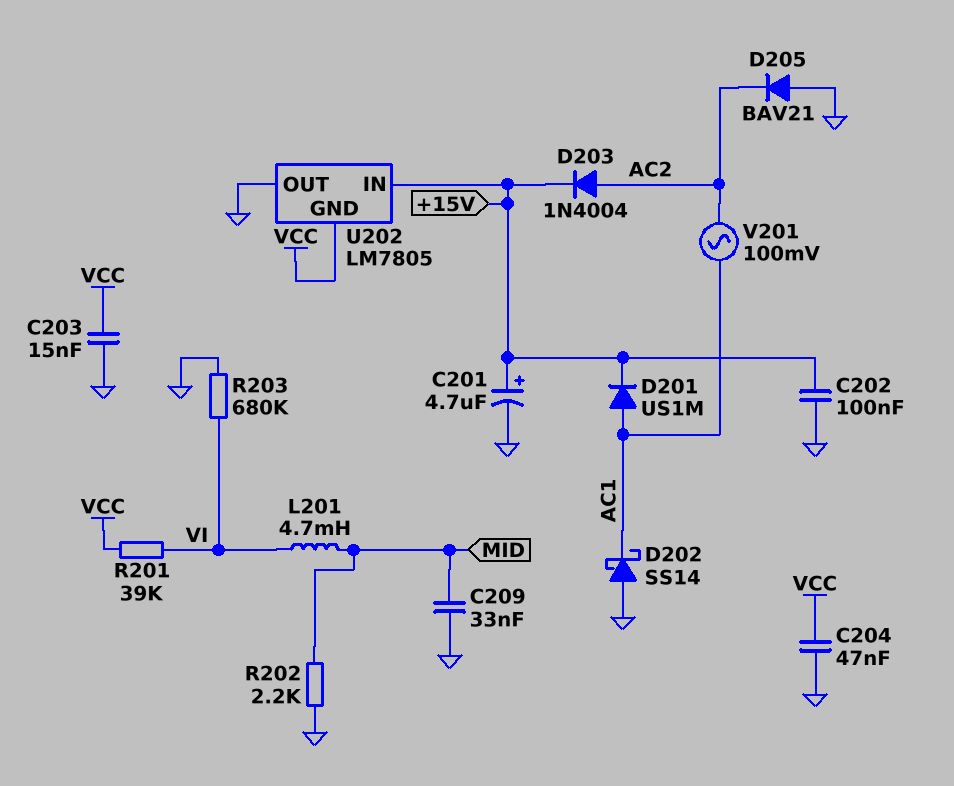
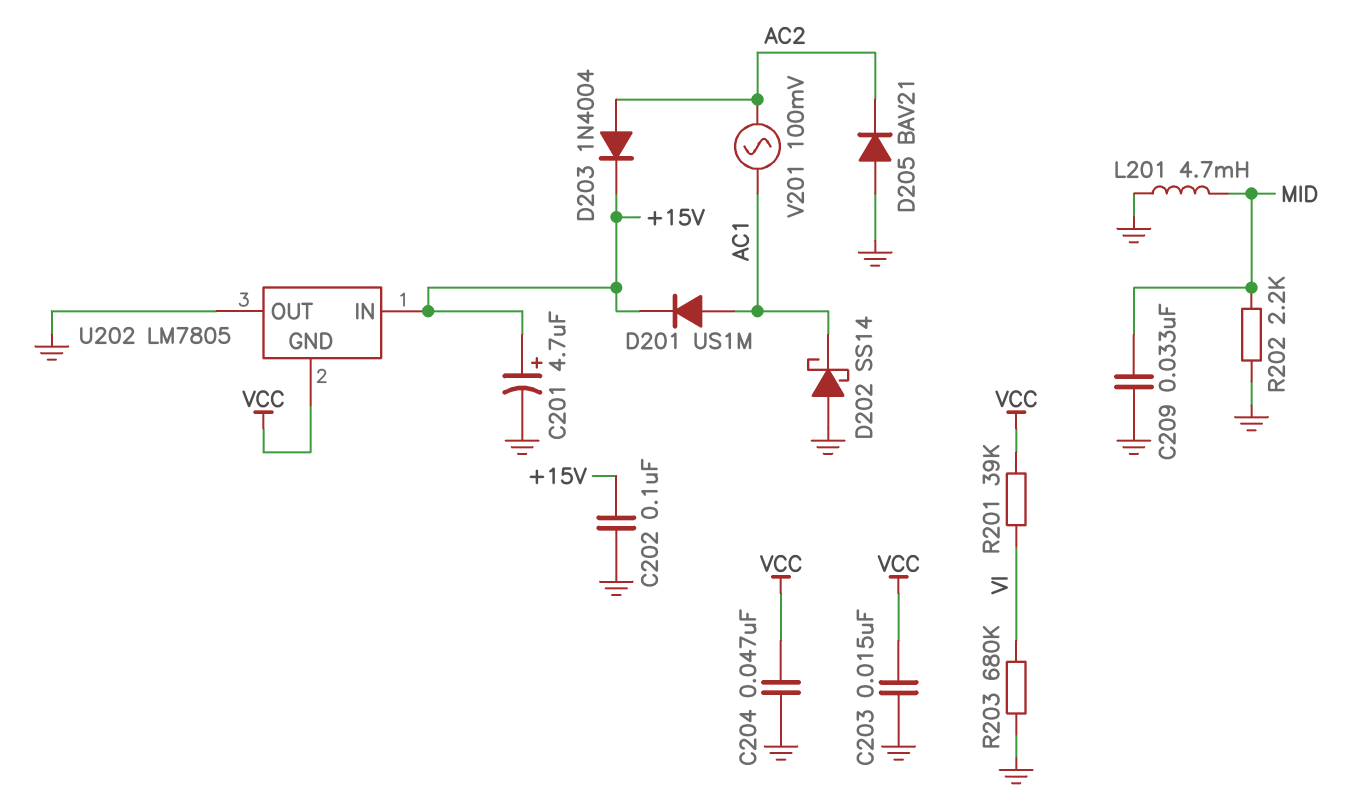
L201: 4.7mH (MID, VI) -> 4.7mH (GND, MID)

